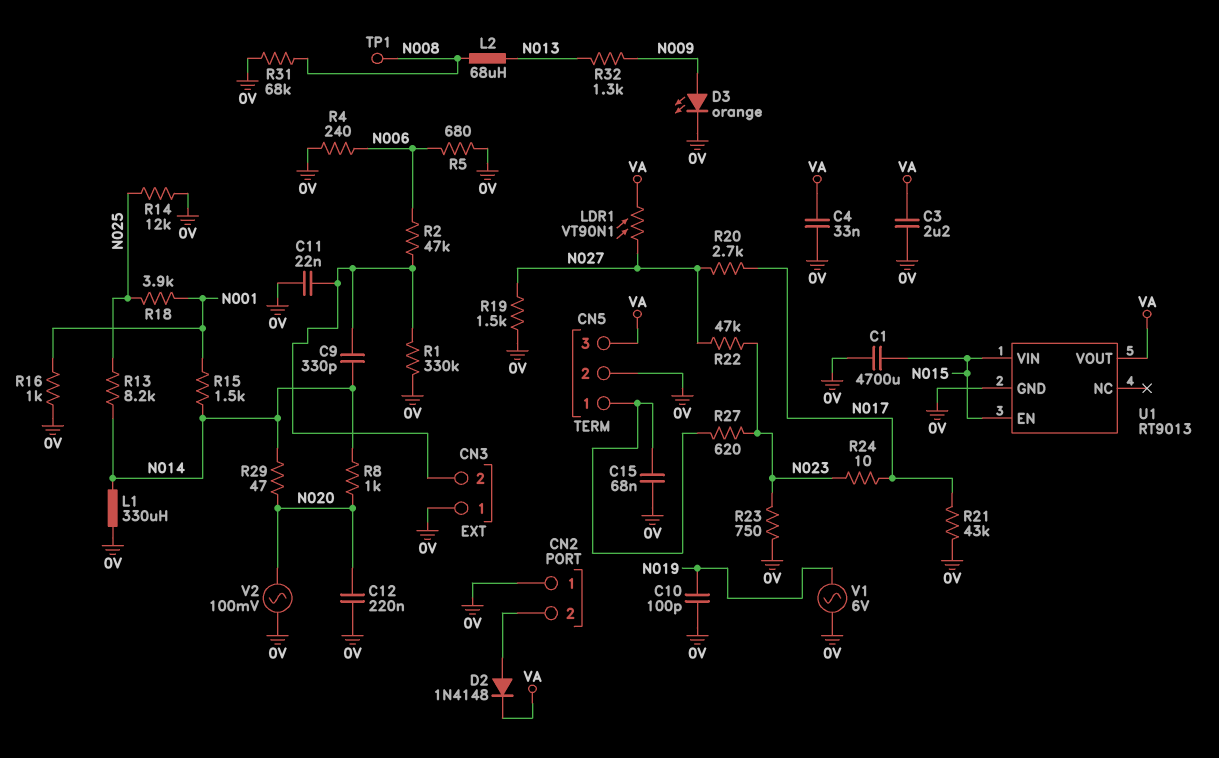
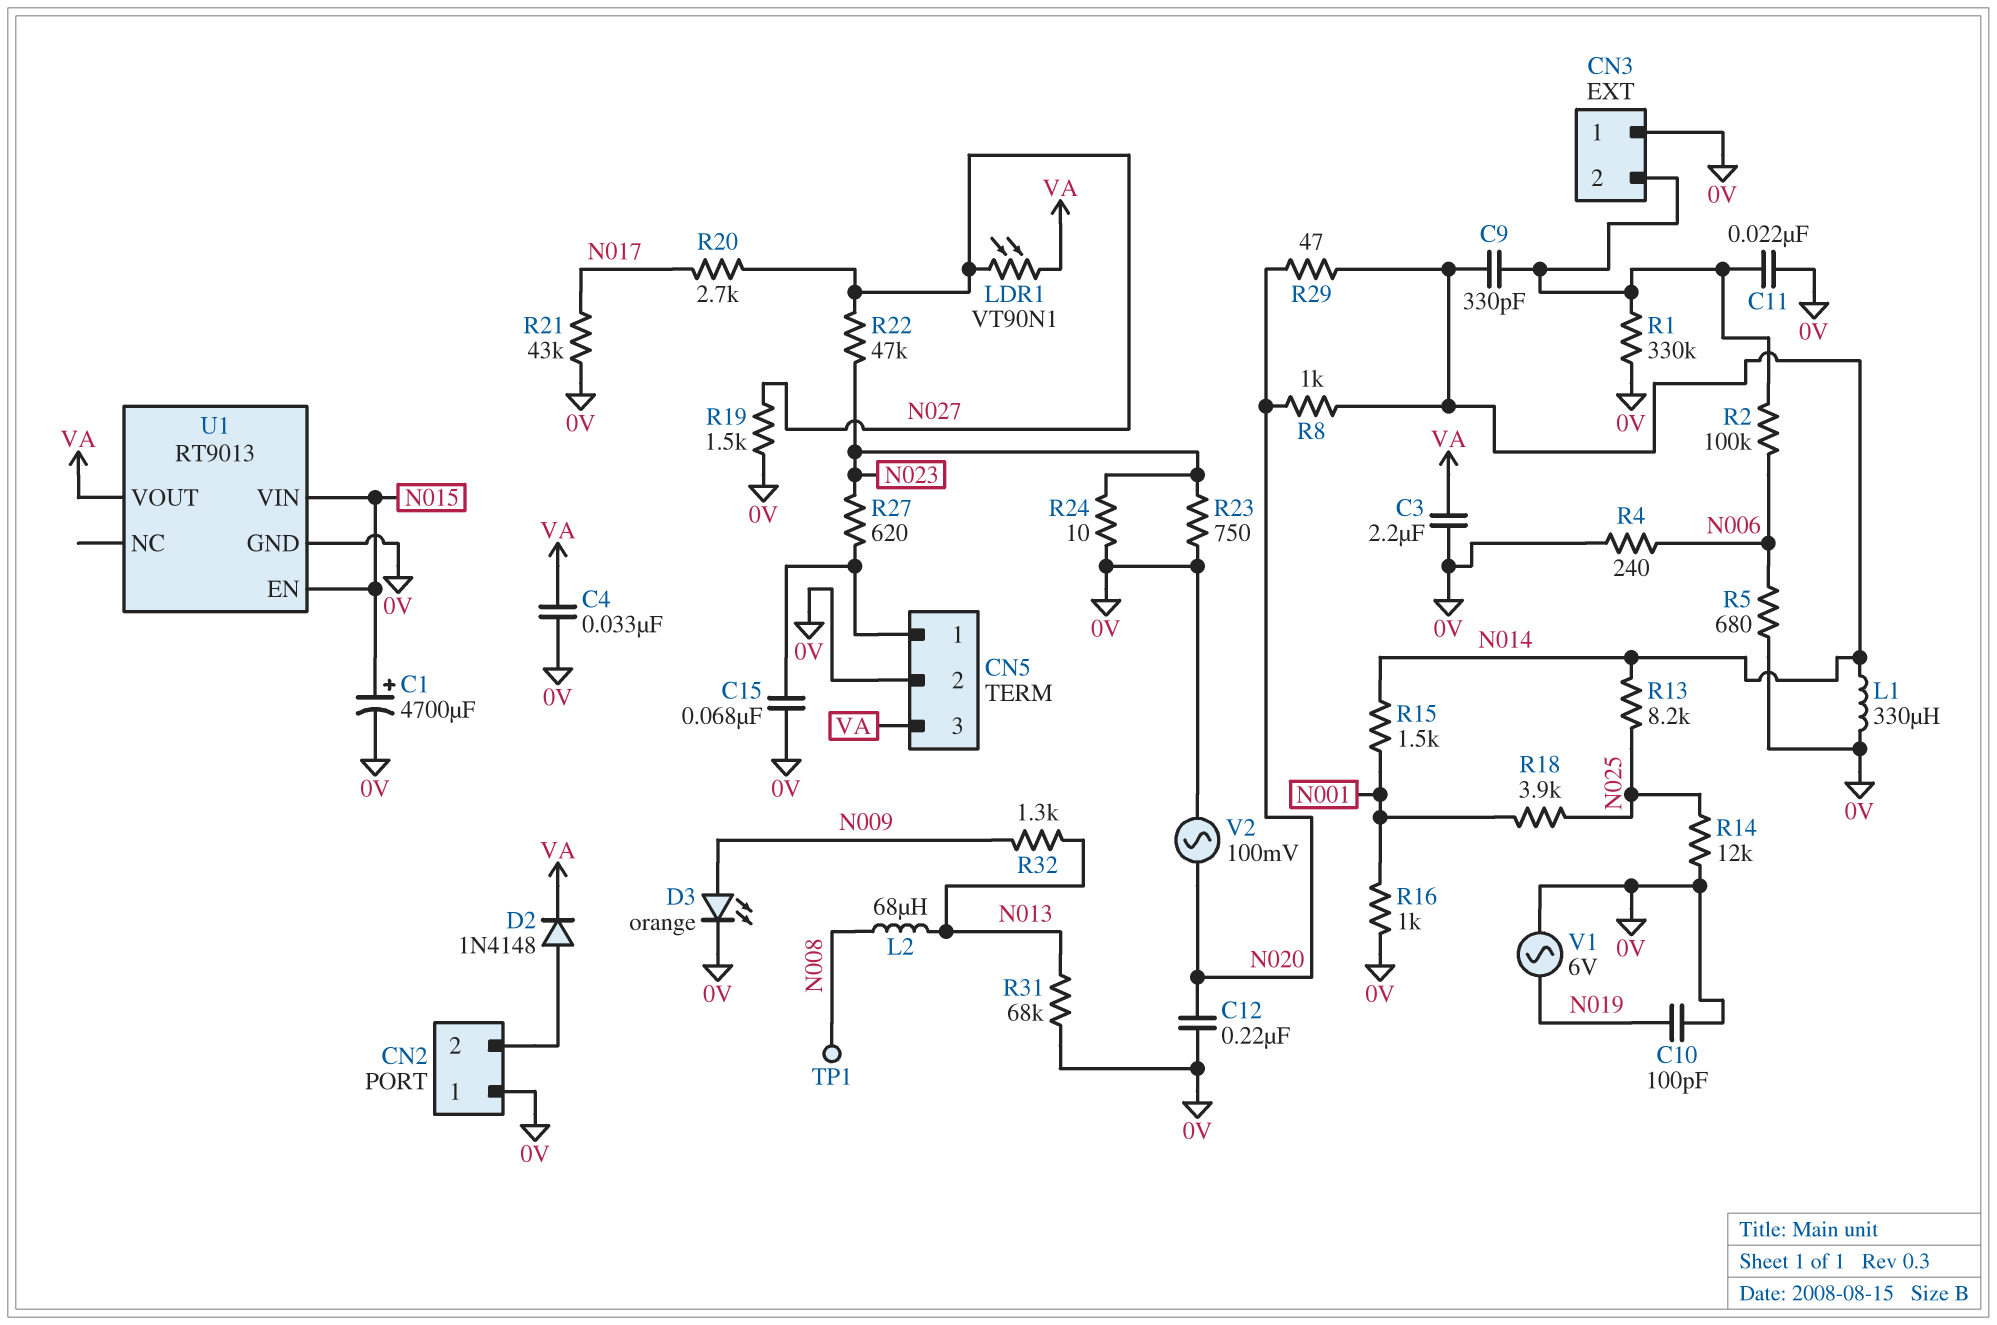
C1: 4700uF (0V, N015) -> 4700uF (plus N015, minus 0V)
R2: 47k (CN3/2, N006) -> 100k (CN3/2, N006)
R24: 10 (N017, N023) -> 10 (0V, N023)
R31: 68k (0V, N008) -> 68k (0V, N013)

